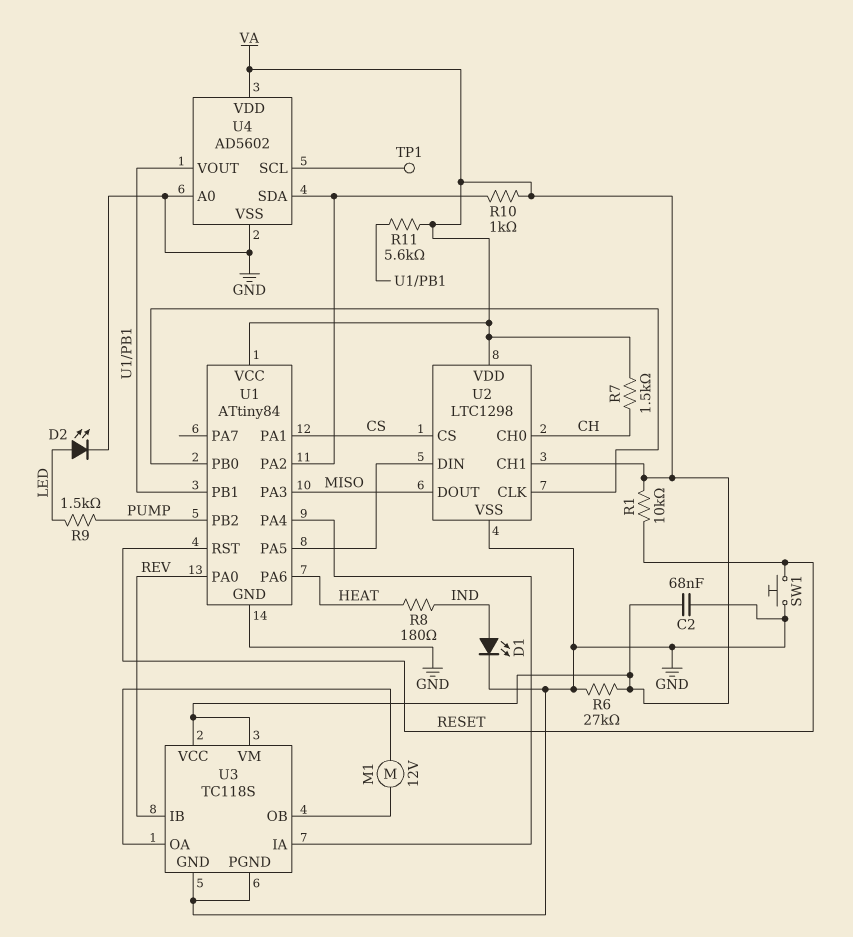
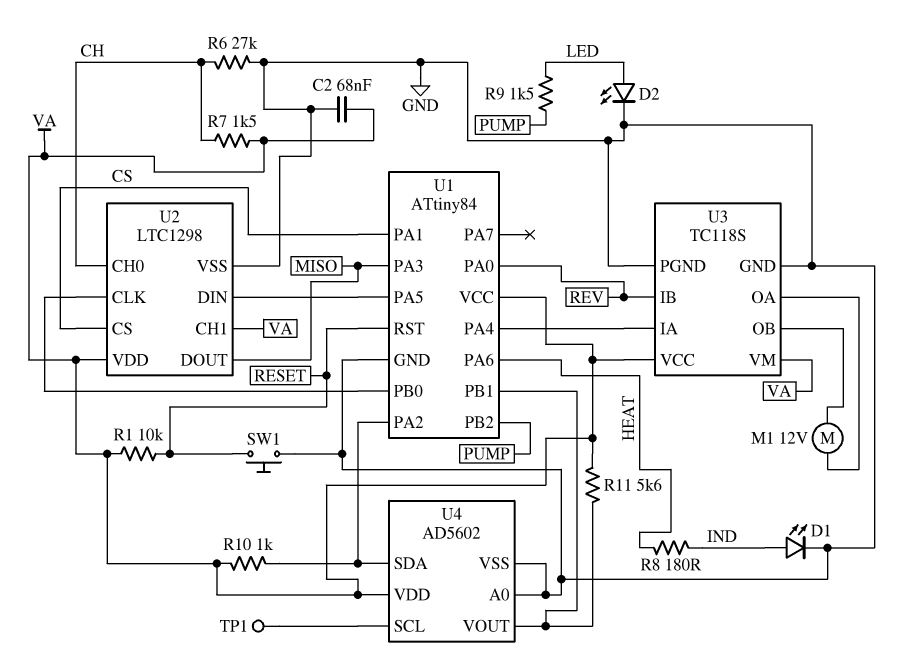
R6: 27k (GND, VA) -> 27k (CH, GND)

